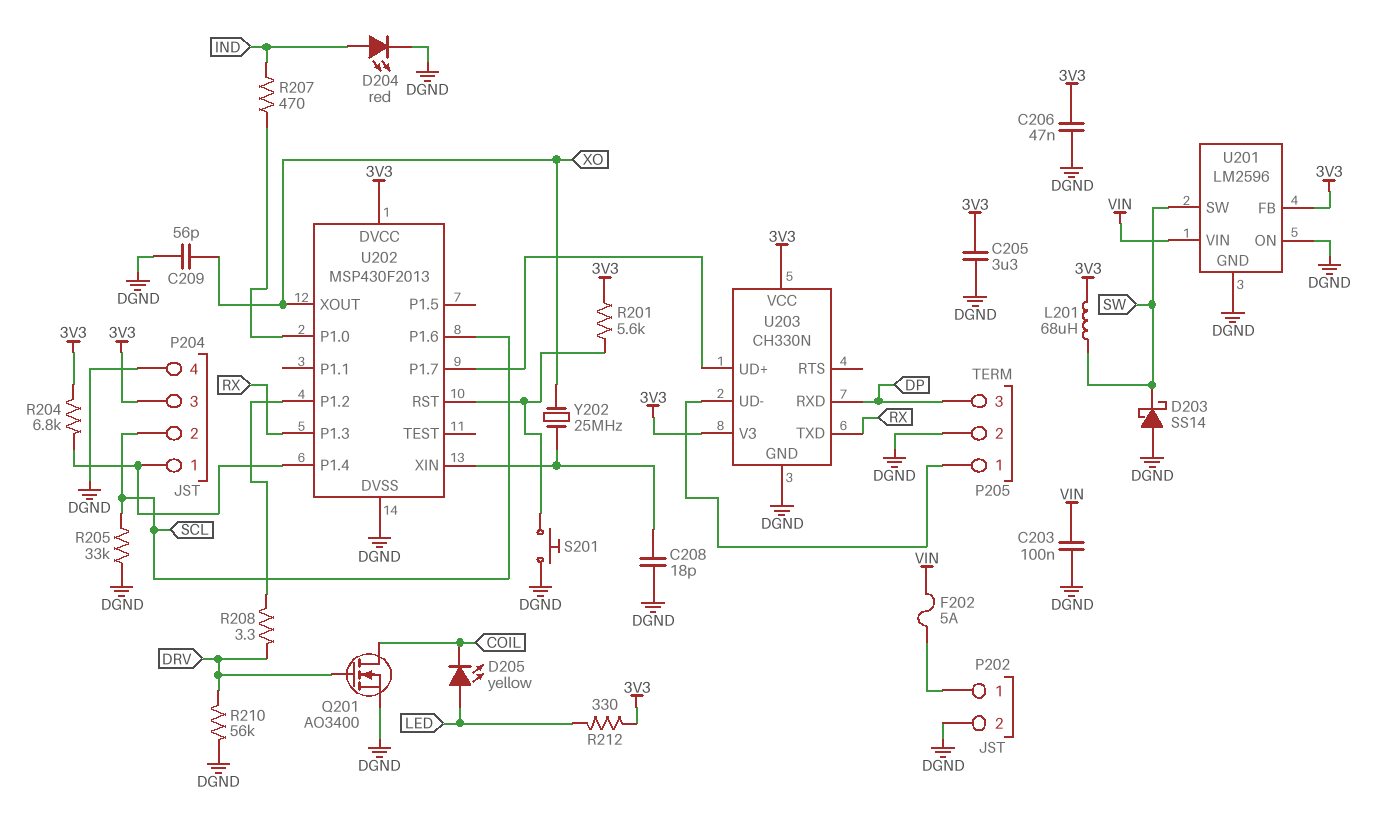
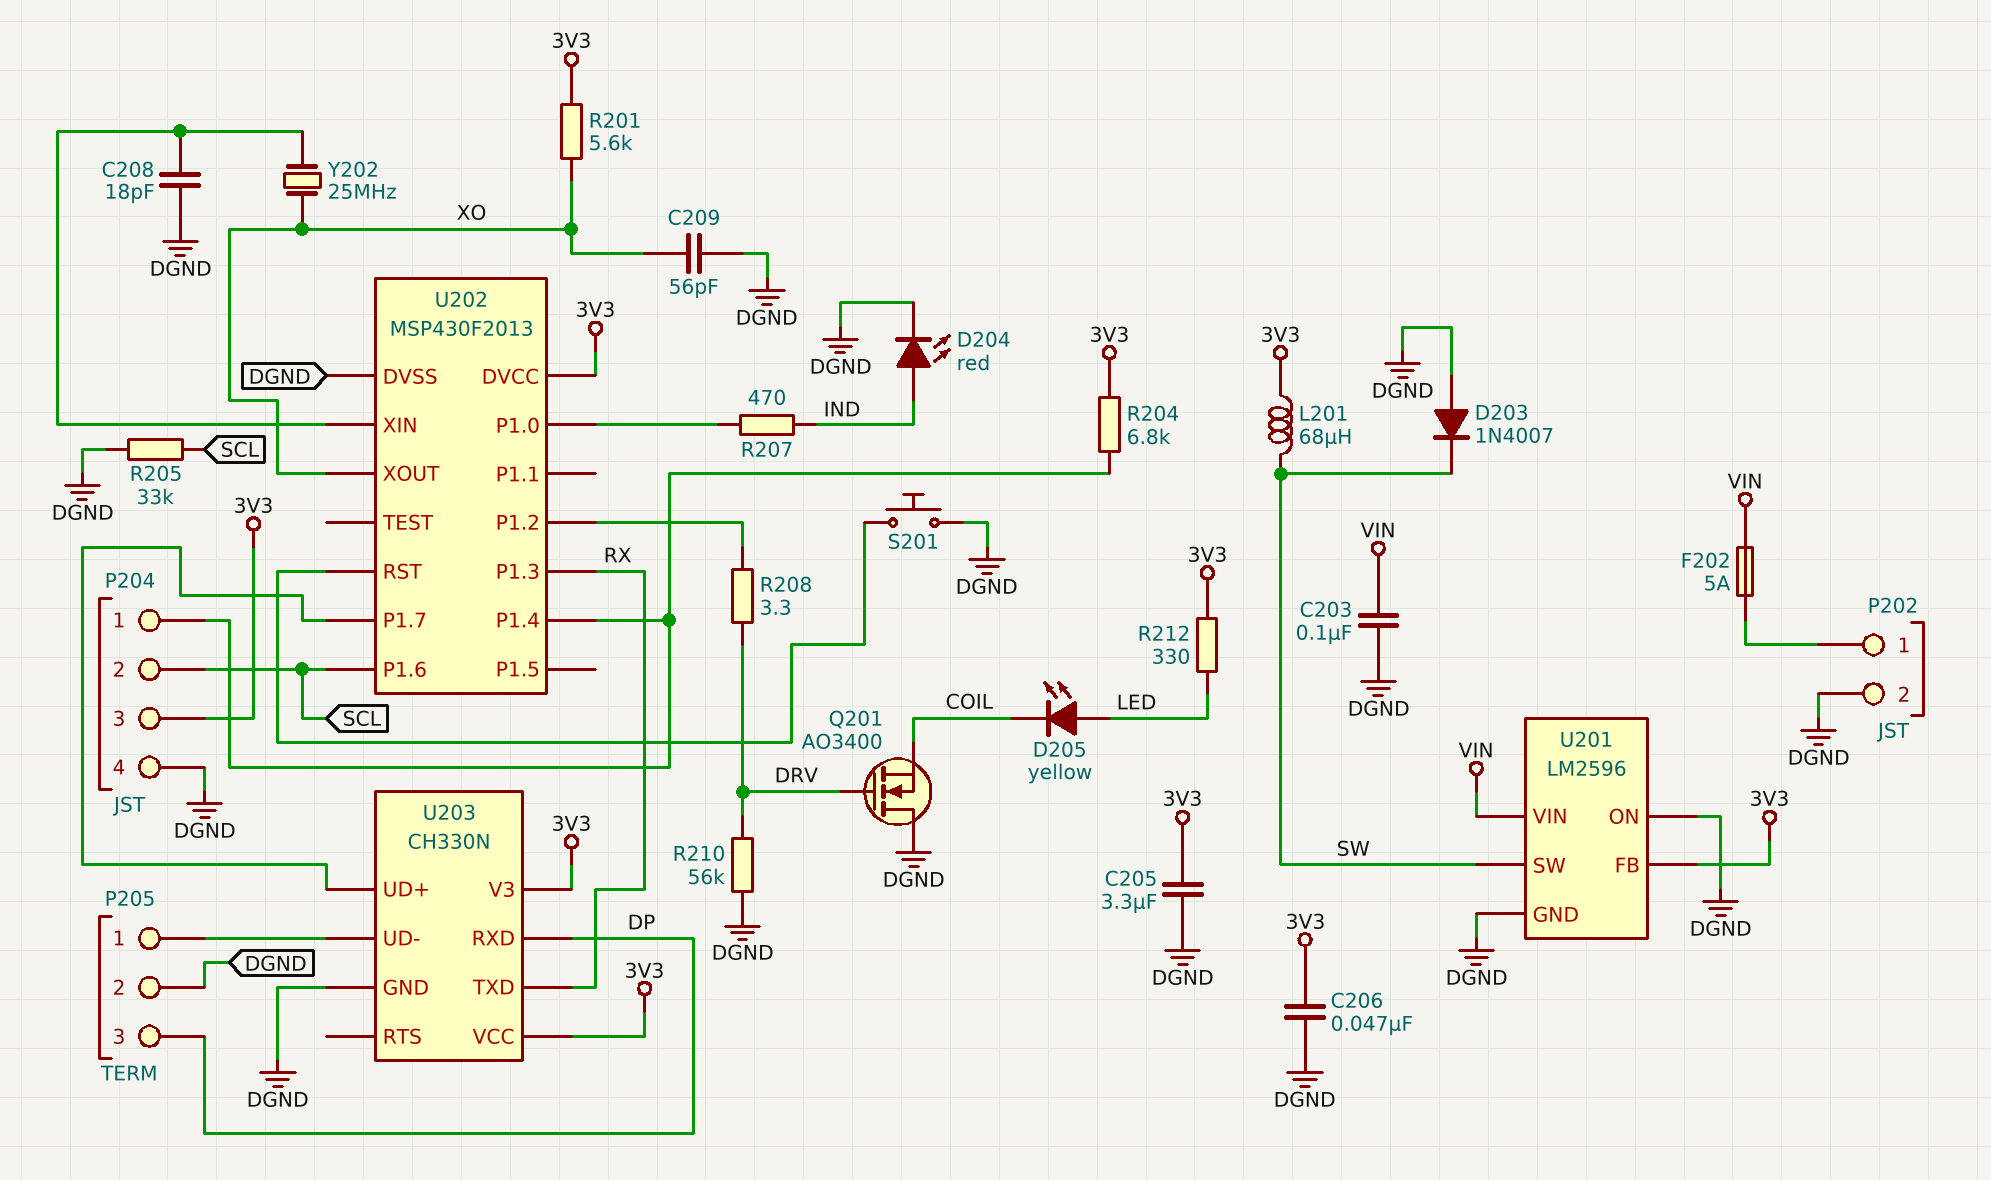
D203: schottky SS14 (A DGND, K SW) -> diode 1N4007 (A DGND, K SW)
Q201: NMOS AO3400 (G DRV, D COIL, S DGND) -> NMOS AO3400 (G DRV, D DGND, S COIL)
R201: 5.6k (3V3, U202/RST) -> 5.6k (3V3, XO)

